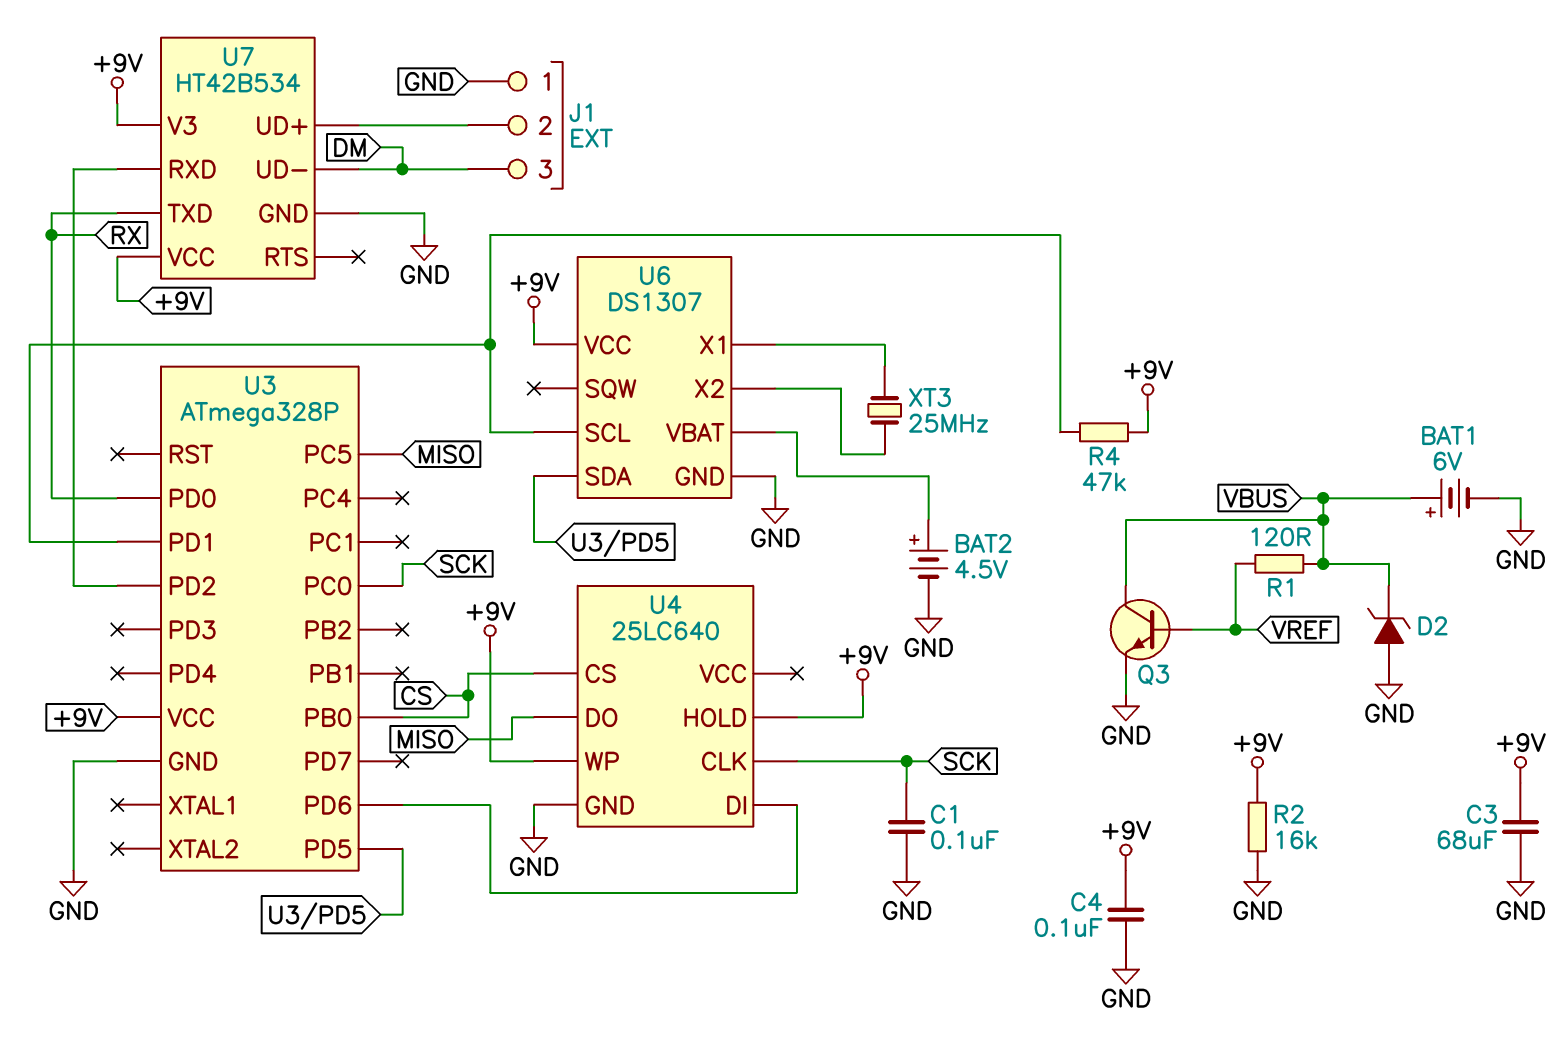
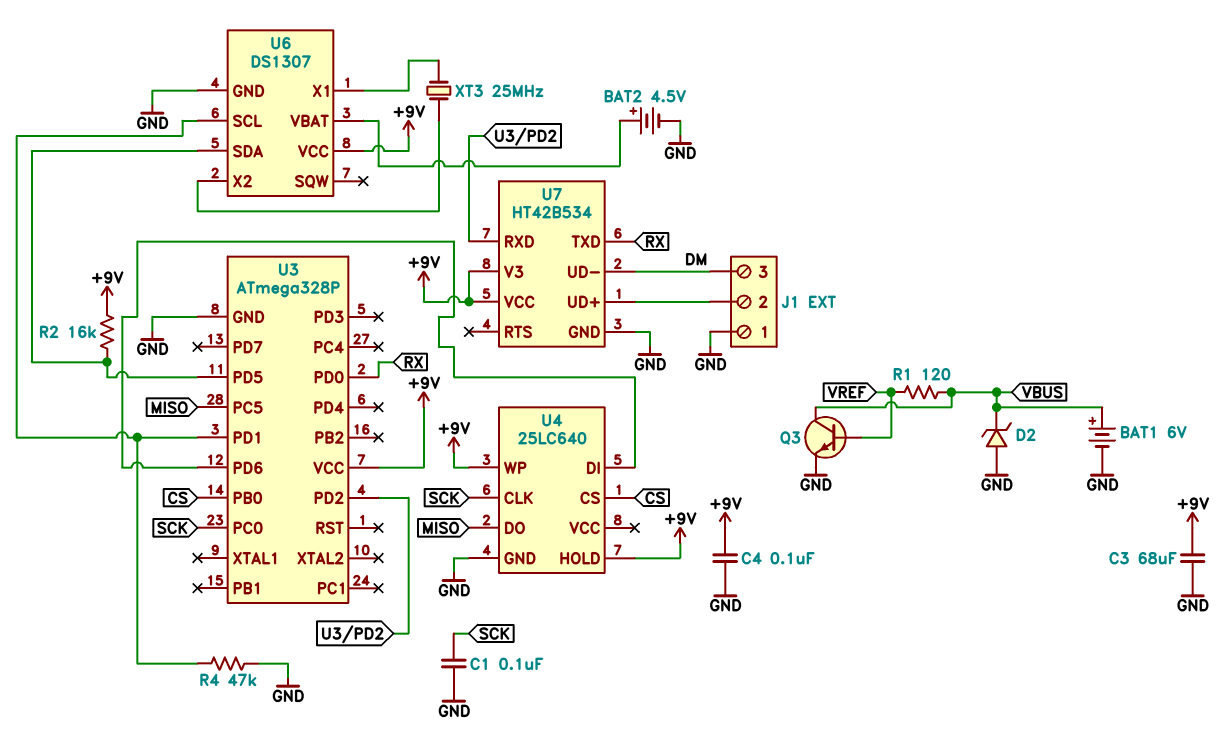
R2: 16k (+9V, GND) -> 16k (+9V, U3/PD5)
R4: 47k (+9V, U3/PD1) -> 47k (GND, U3/PD1)

